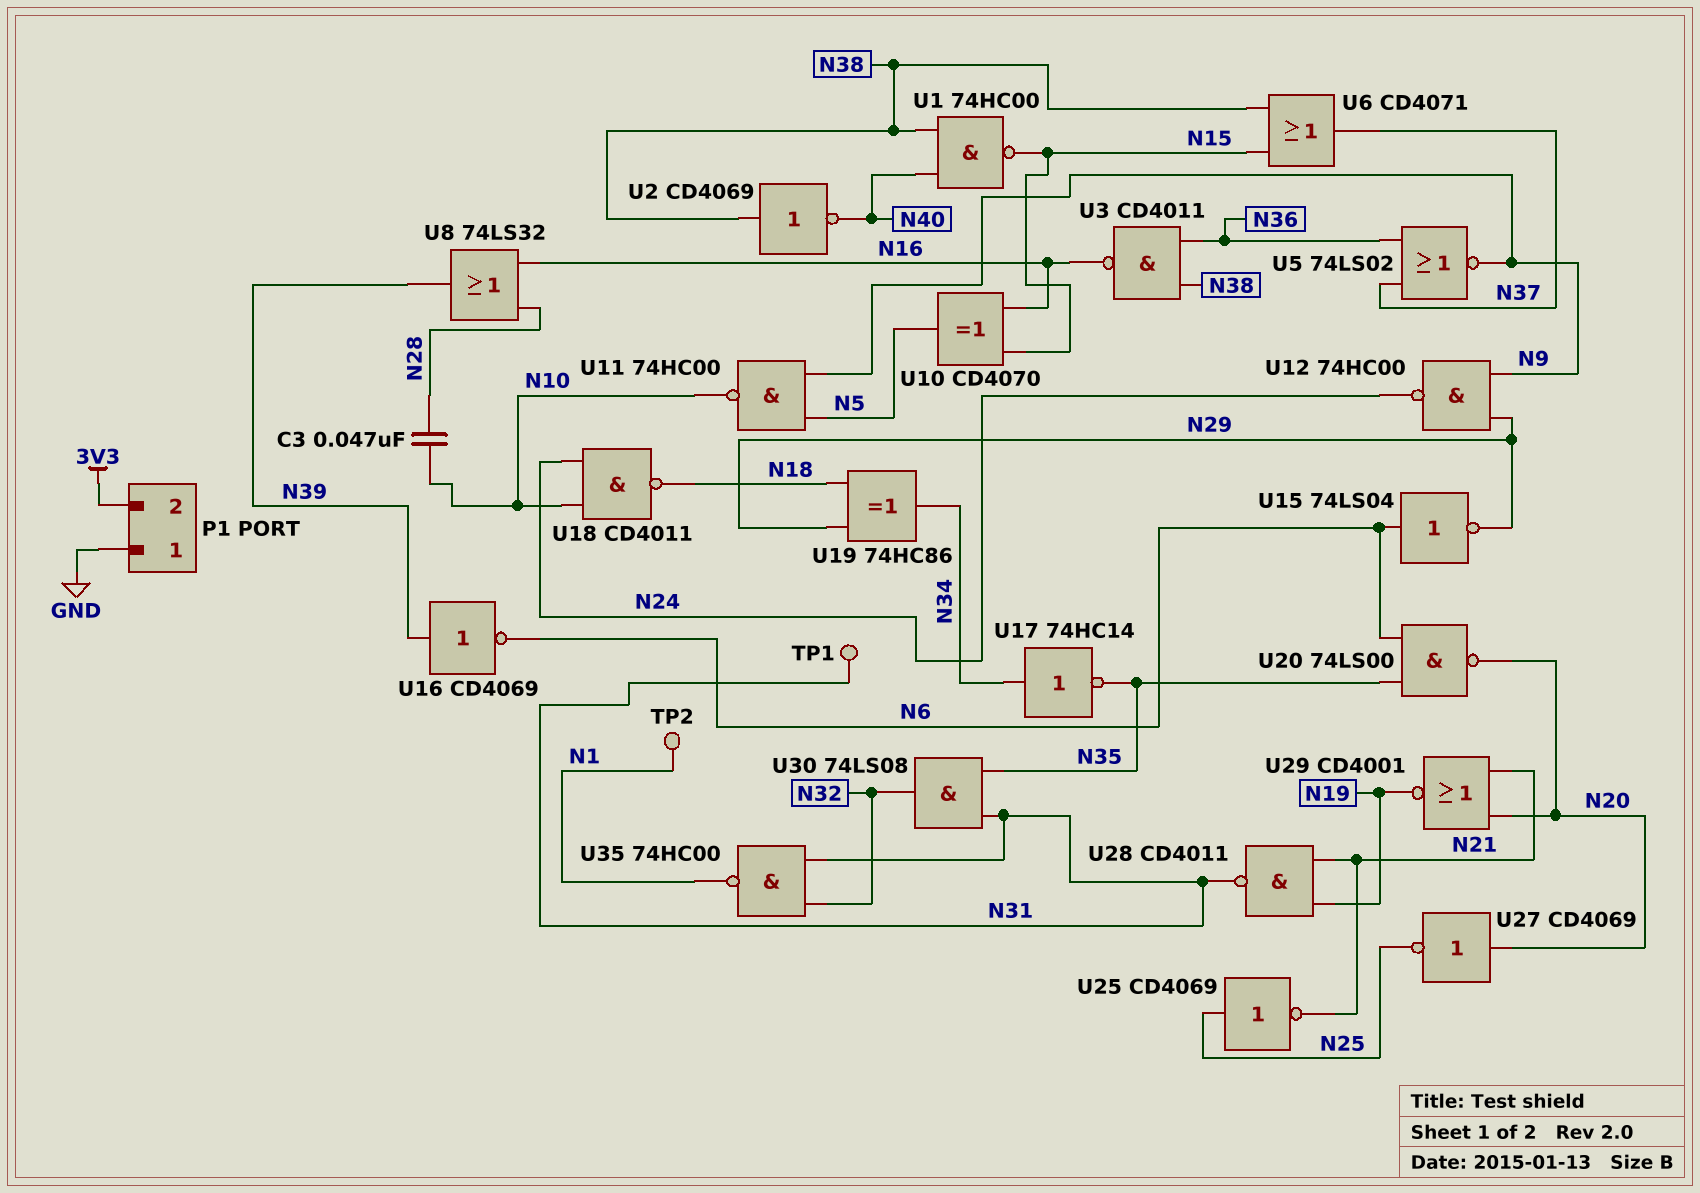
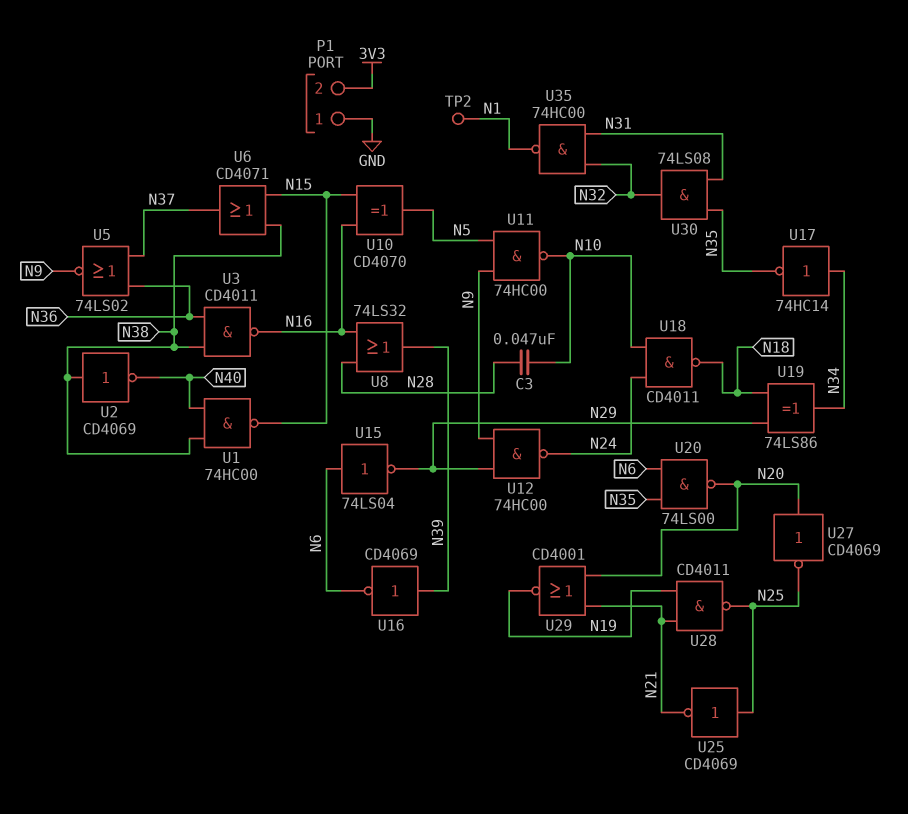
TP1: test point (N31) -> none
U19: XOR 74HC86 (in N18, in N29, out N34) -> XOR 74LS86 (in N18, in N29, out N34)
U28: NAND CD4011 (in N19, in N21, out N31) -> NAND CD4011 (in N19, in N21, out N25)

